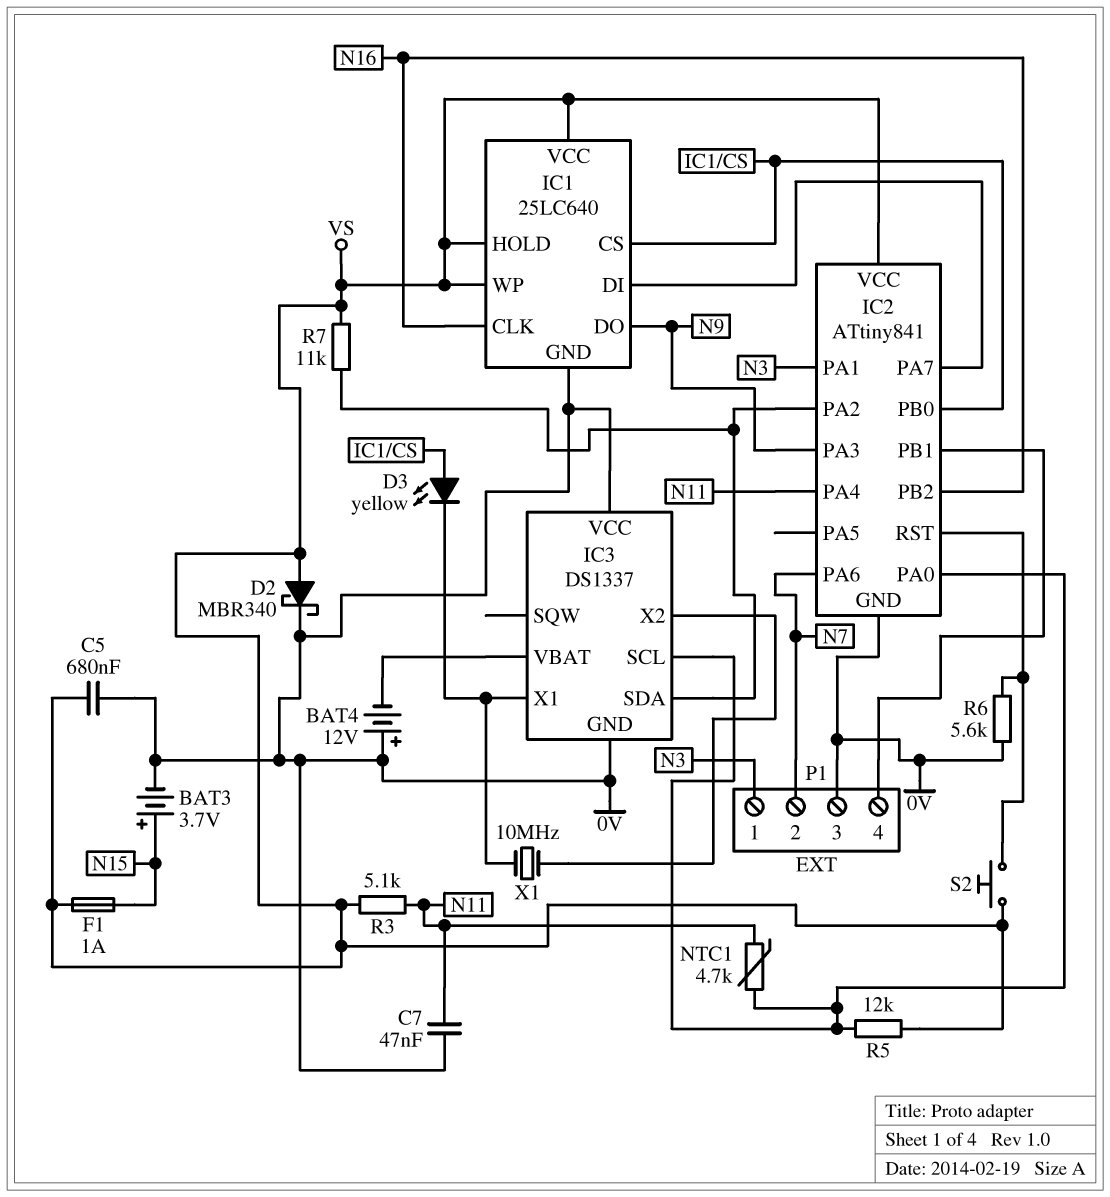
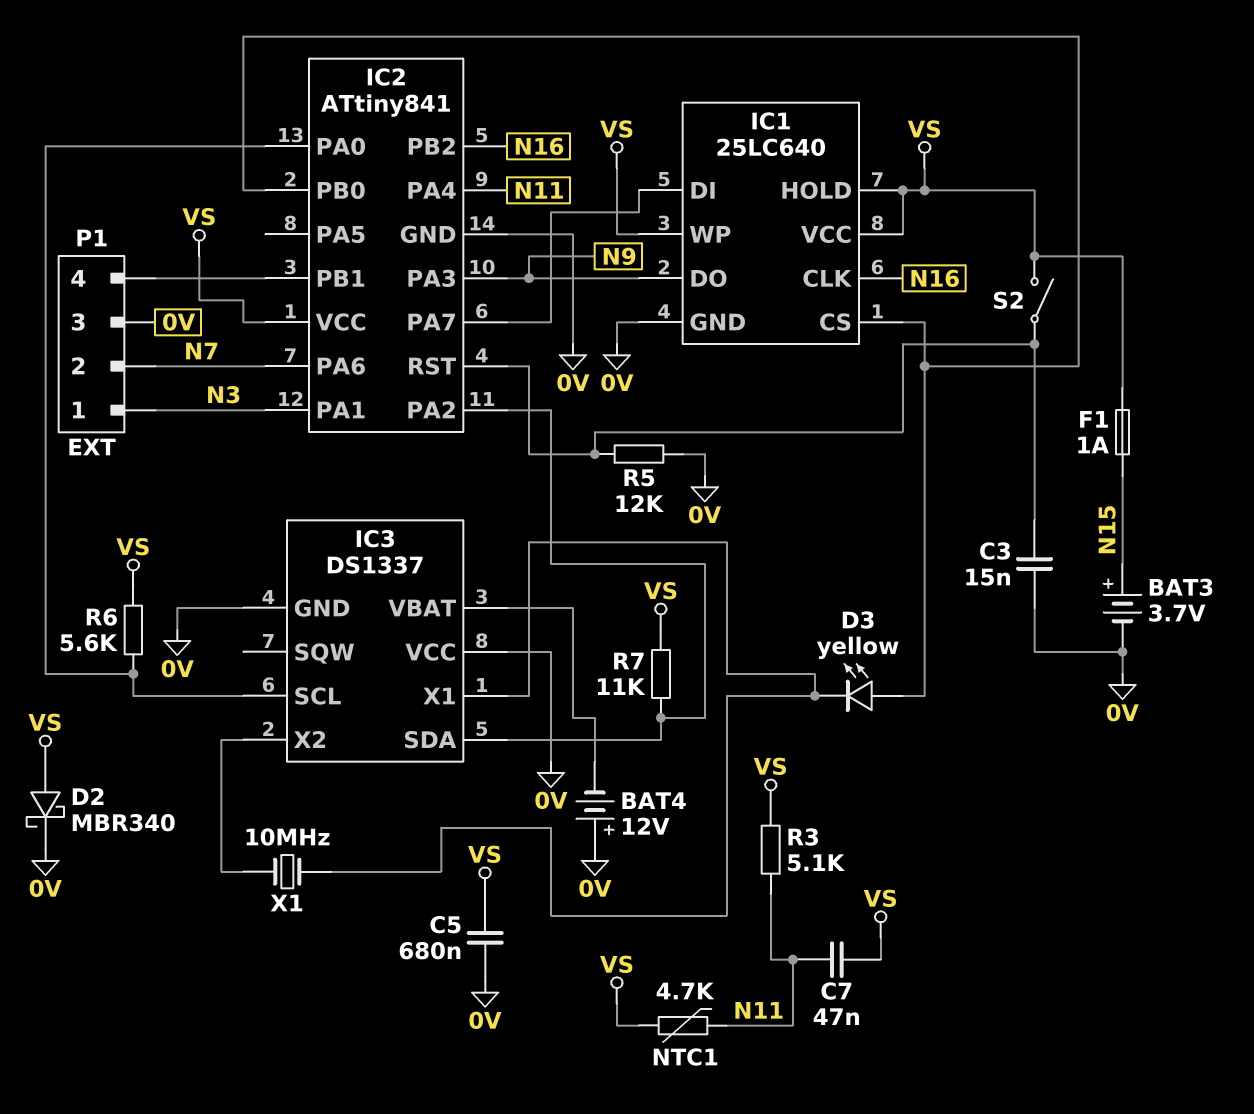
C3: none -> 15nF (0V, IC2/RST)
C7: 47nF (0V, N11) -> 47nF (N11, VS)
NTC1: 4.7k (IC2/PA0, N11) -> 4.7k (N11, VS)
R5: 12k (IC2/PA0, VS) -> 12k (0V, IC2/RST)
R6: 5.6k (0V, IC2/RST) -> 5.6k (IC2/PA0, VS)
S2: button (IC2/RST, VS) -> switch (IC2/RST, VS)

